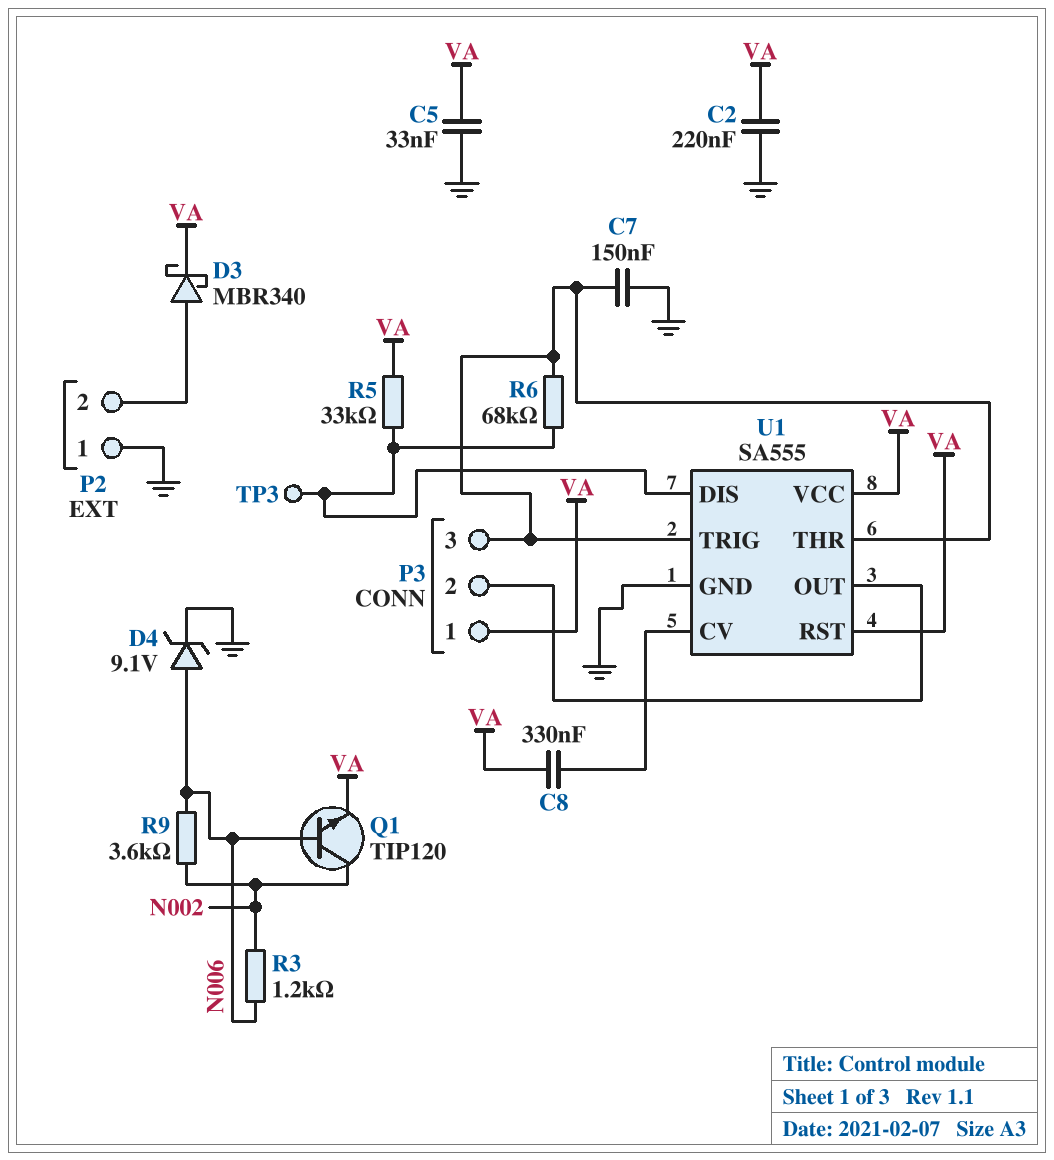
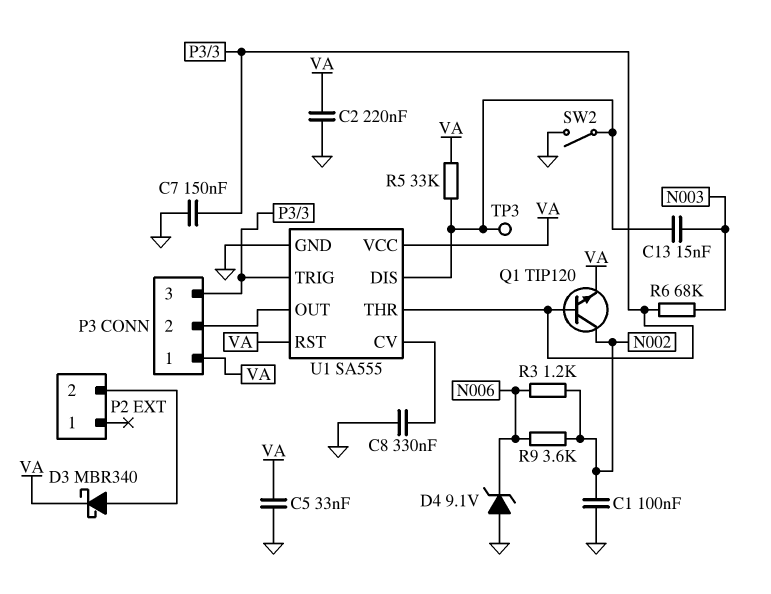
C1: none -> 100nF (GND, N002)
C8: 330nF (U1/CV, VA) -> 330nF (GND, U1/CV)
C13: none -> 15nF (N003, U1/DIS)
D4: zener 9.1V (A N006, K GND) -> zener 9.1V (A GND, K N006)
P2 pin 1: GND -> none
Q1: NPN TIP120 (B N006, C N002, E VA) -> NPN TIP120 (B P3/3, C N002, E VA)
R6: 68k (P3/3, U1/DIS) -> 68k (N003, P3/3)
SW2: none -> switch (GND, U1/DIS)

